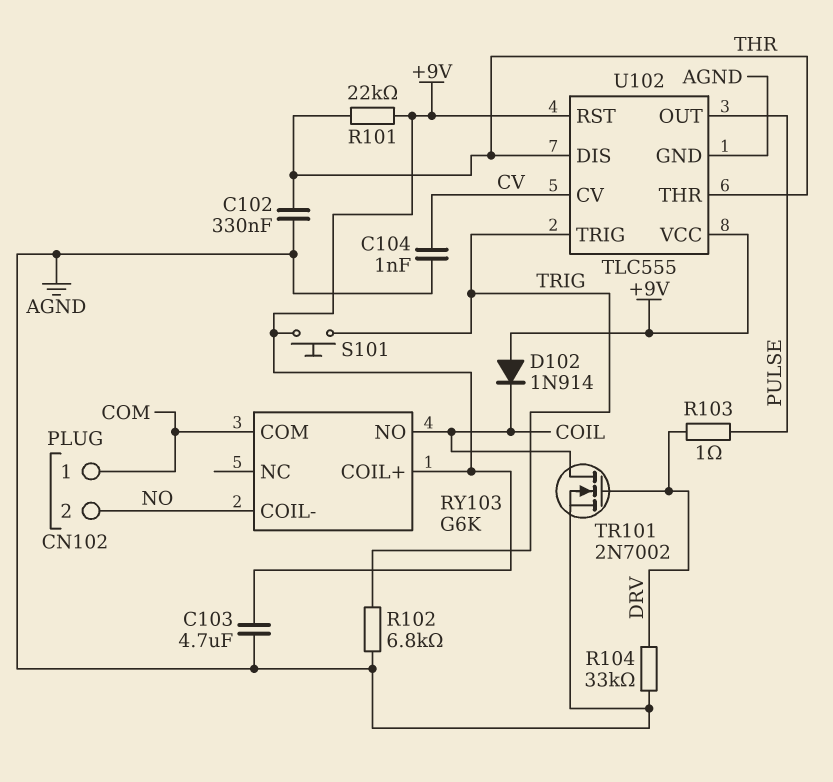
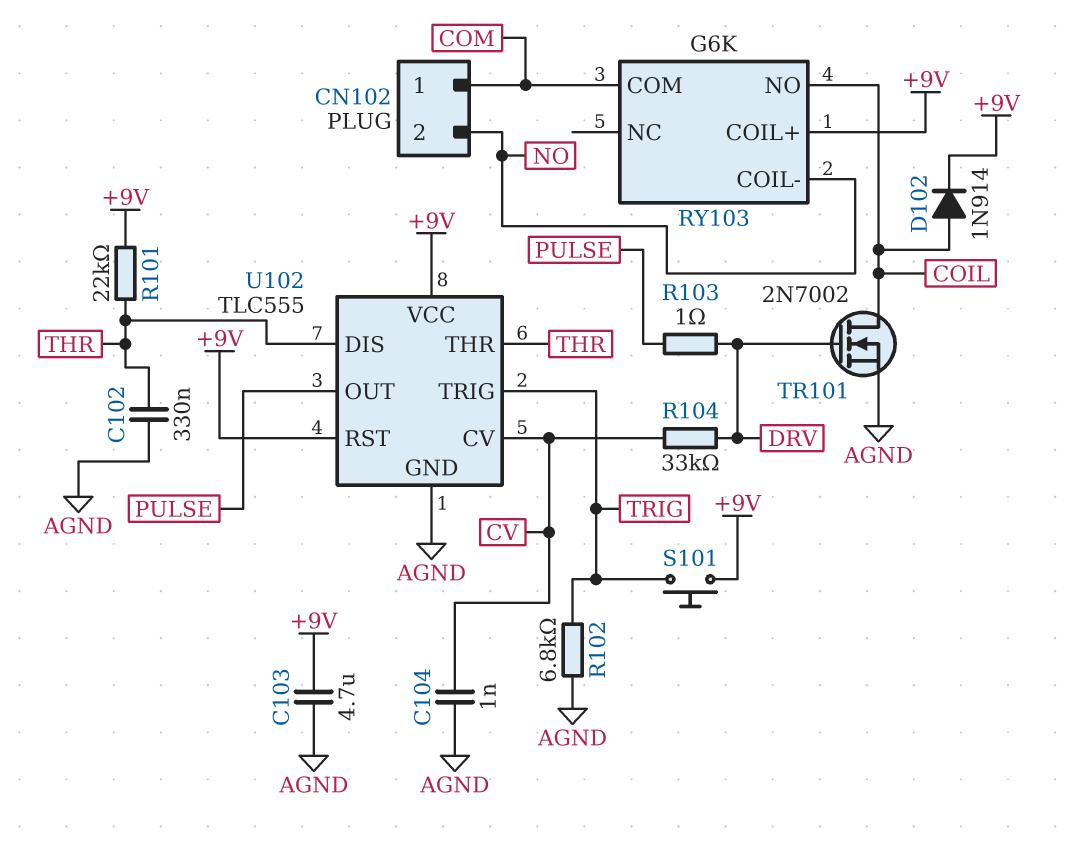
D102: diode 1N914 (A +9V, K COIL) -> diode 1N914 (A COIL, K +9V)
R104: 33k (AGND, DRV) -> 33k (CV, DRV)

